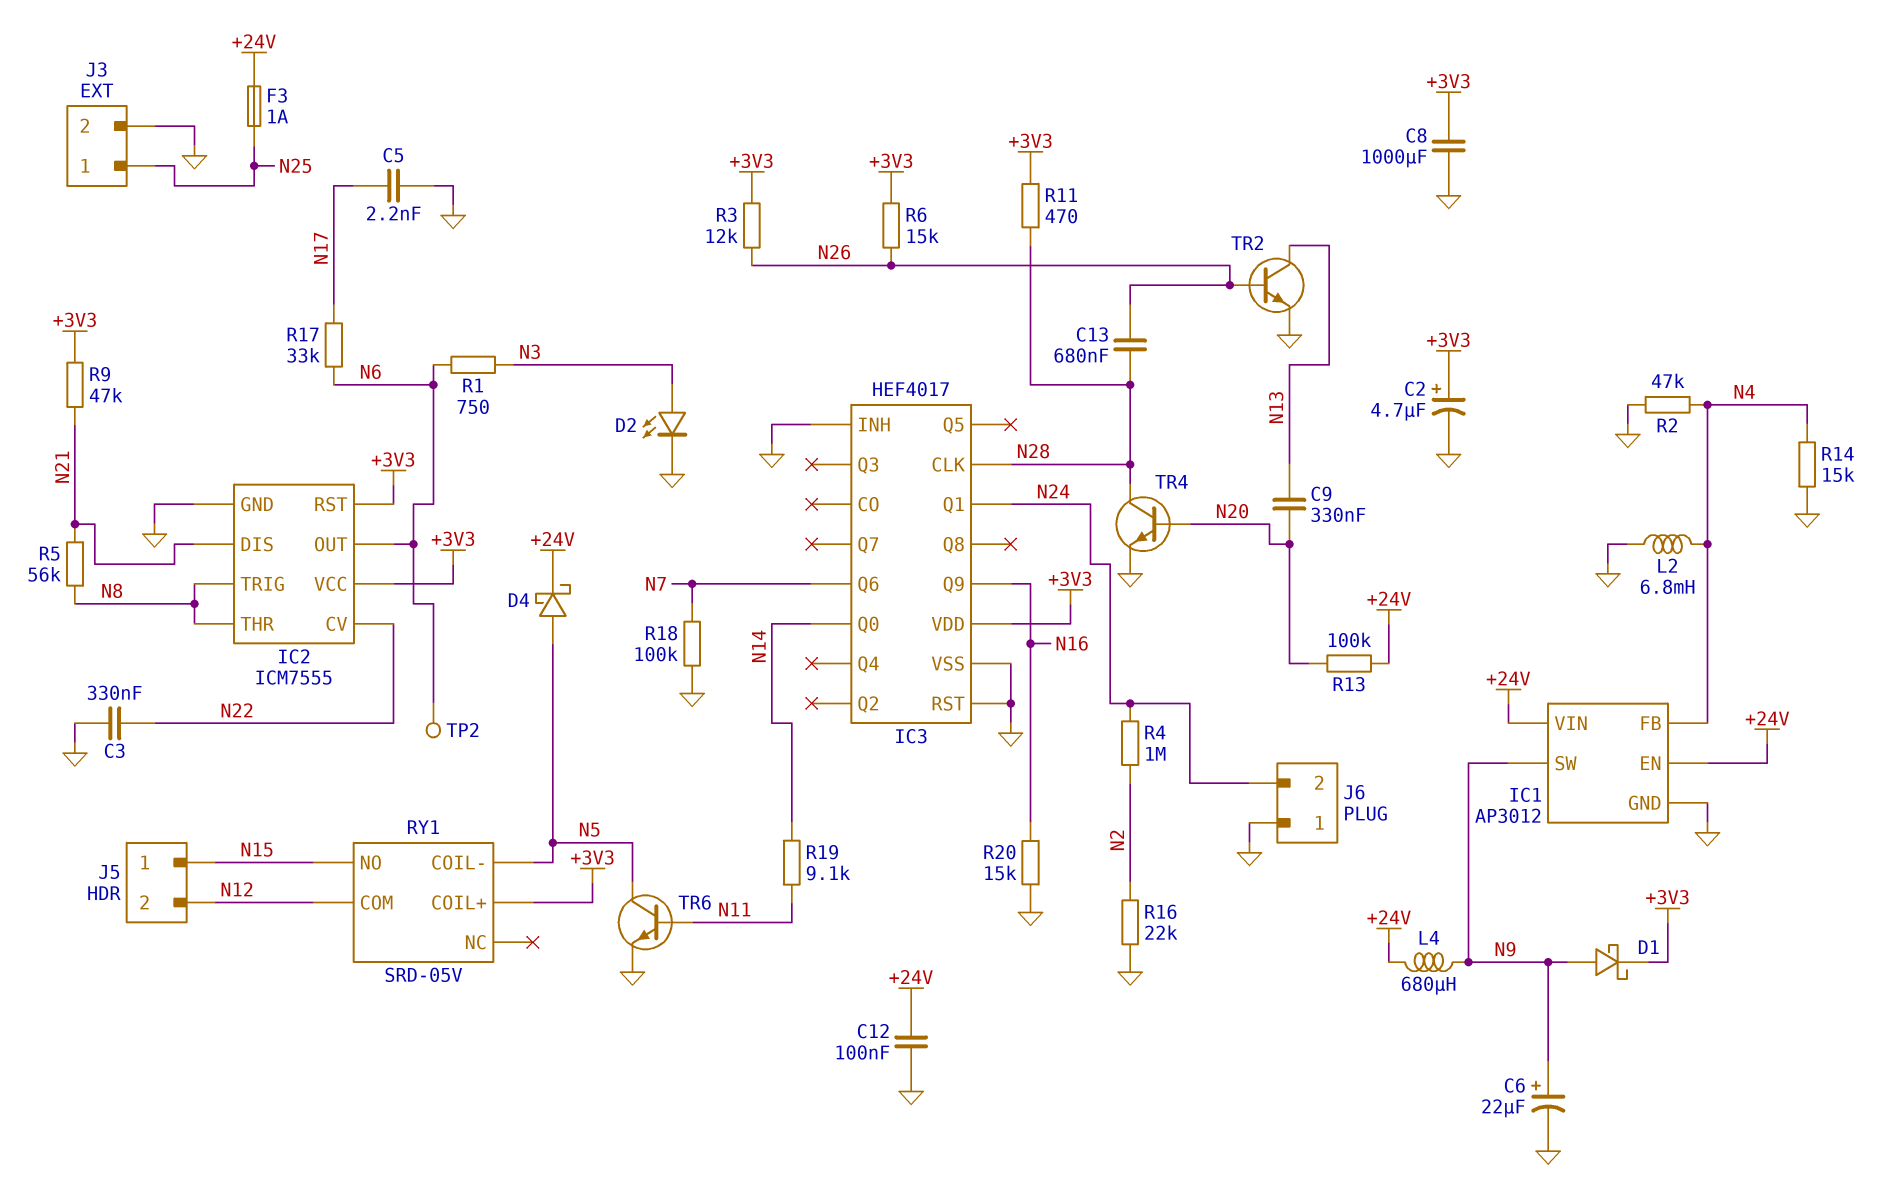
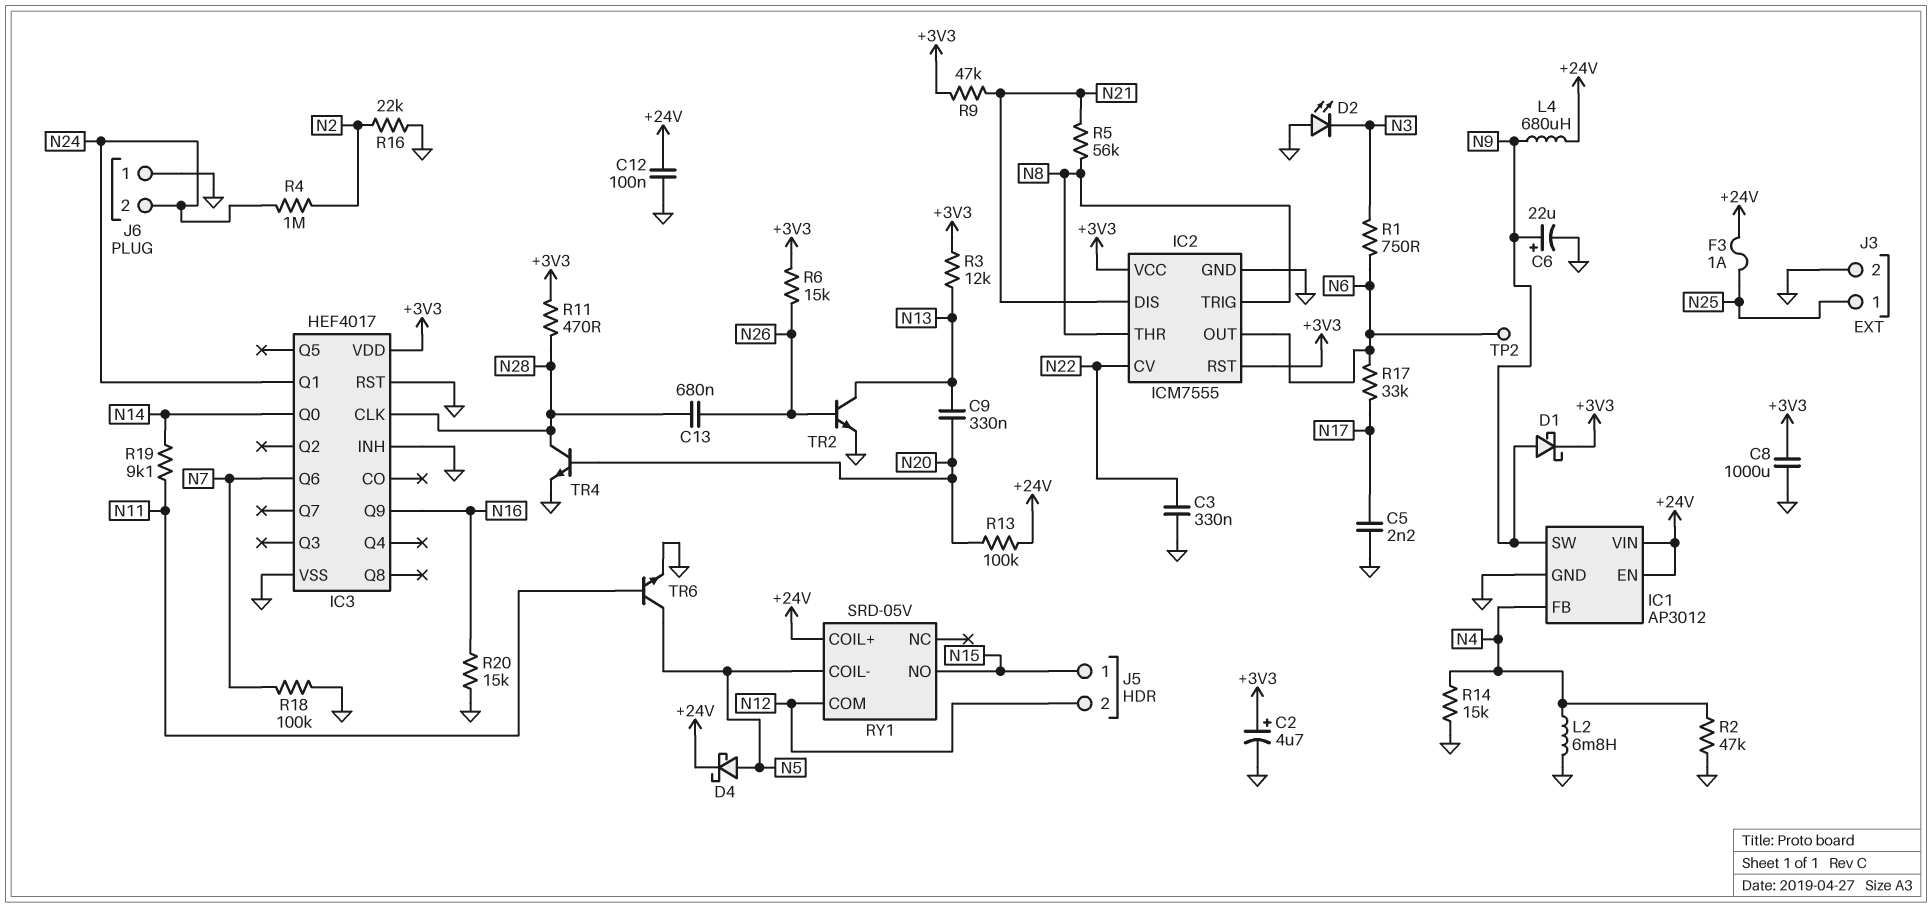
D2: LED (A N3, K GND) -> LED (A GND, K N3)
R3: 12k (+3V3, N26) -> 12k (+3V3, N13)
RY1 pin COIL+: +3V3 -> +24V

